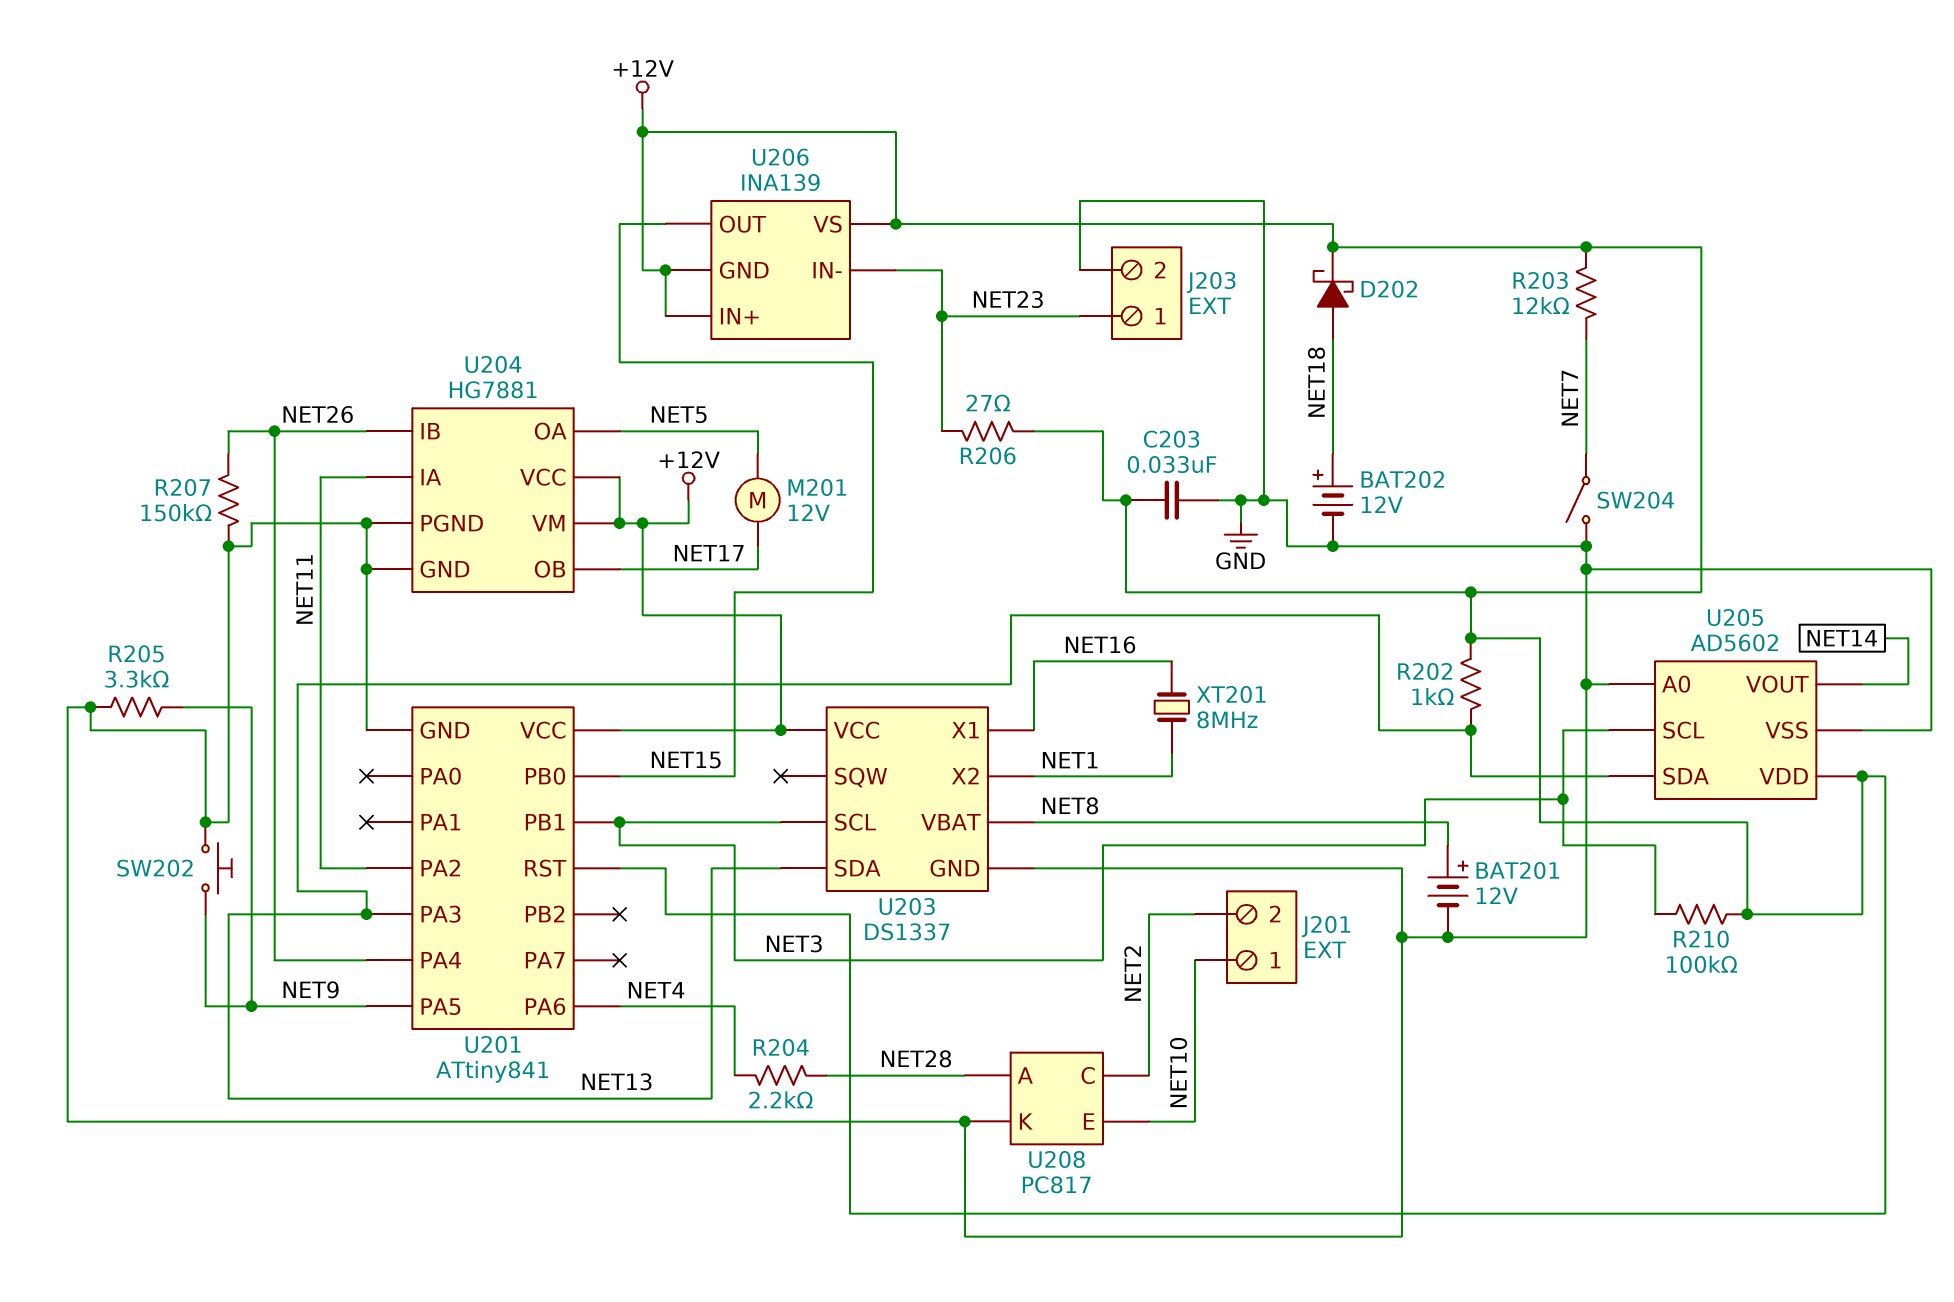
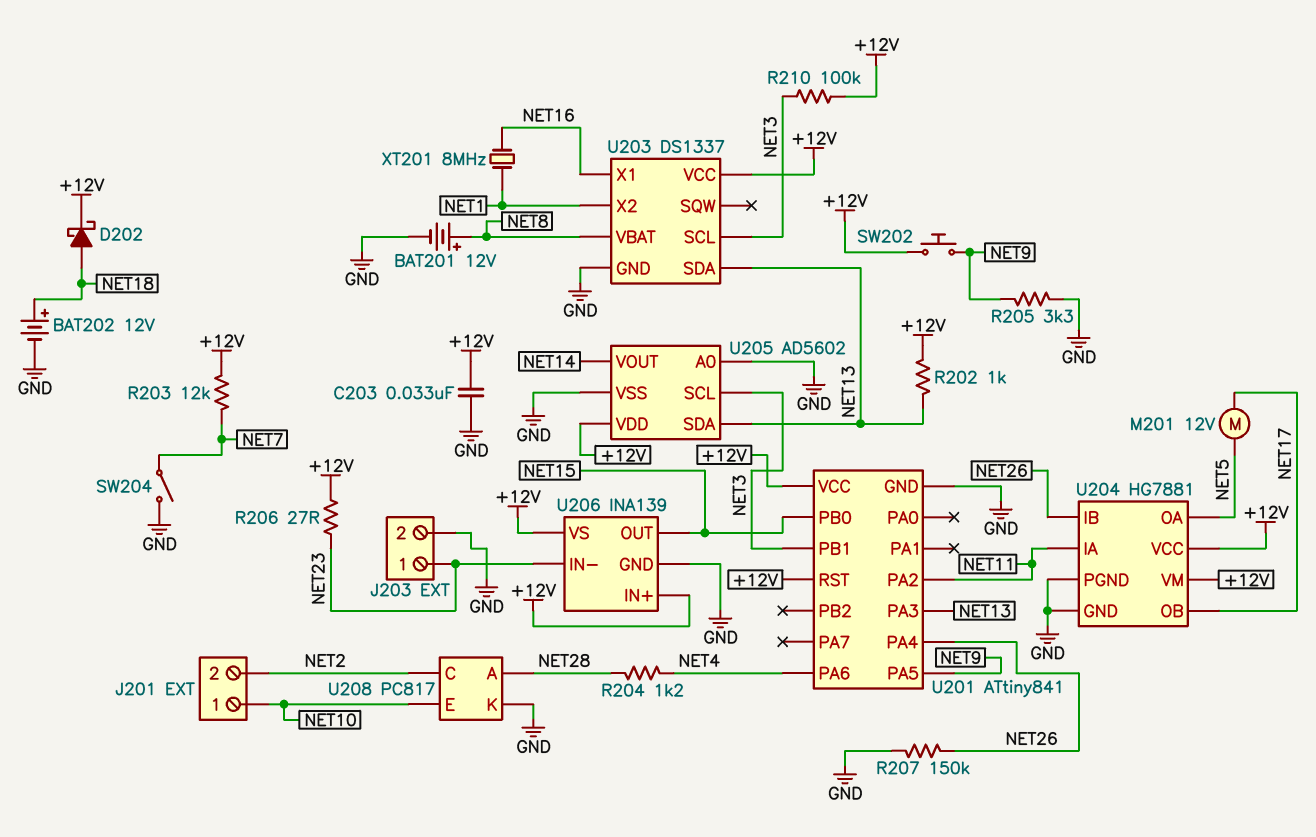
R204: 2.2k (NET4, NET28) -> 1.2k (NET4, NET28)
SW202: button (GND, NET9) -> button (+12V, NET9)
U206 pin GND: +12V -> GND

